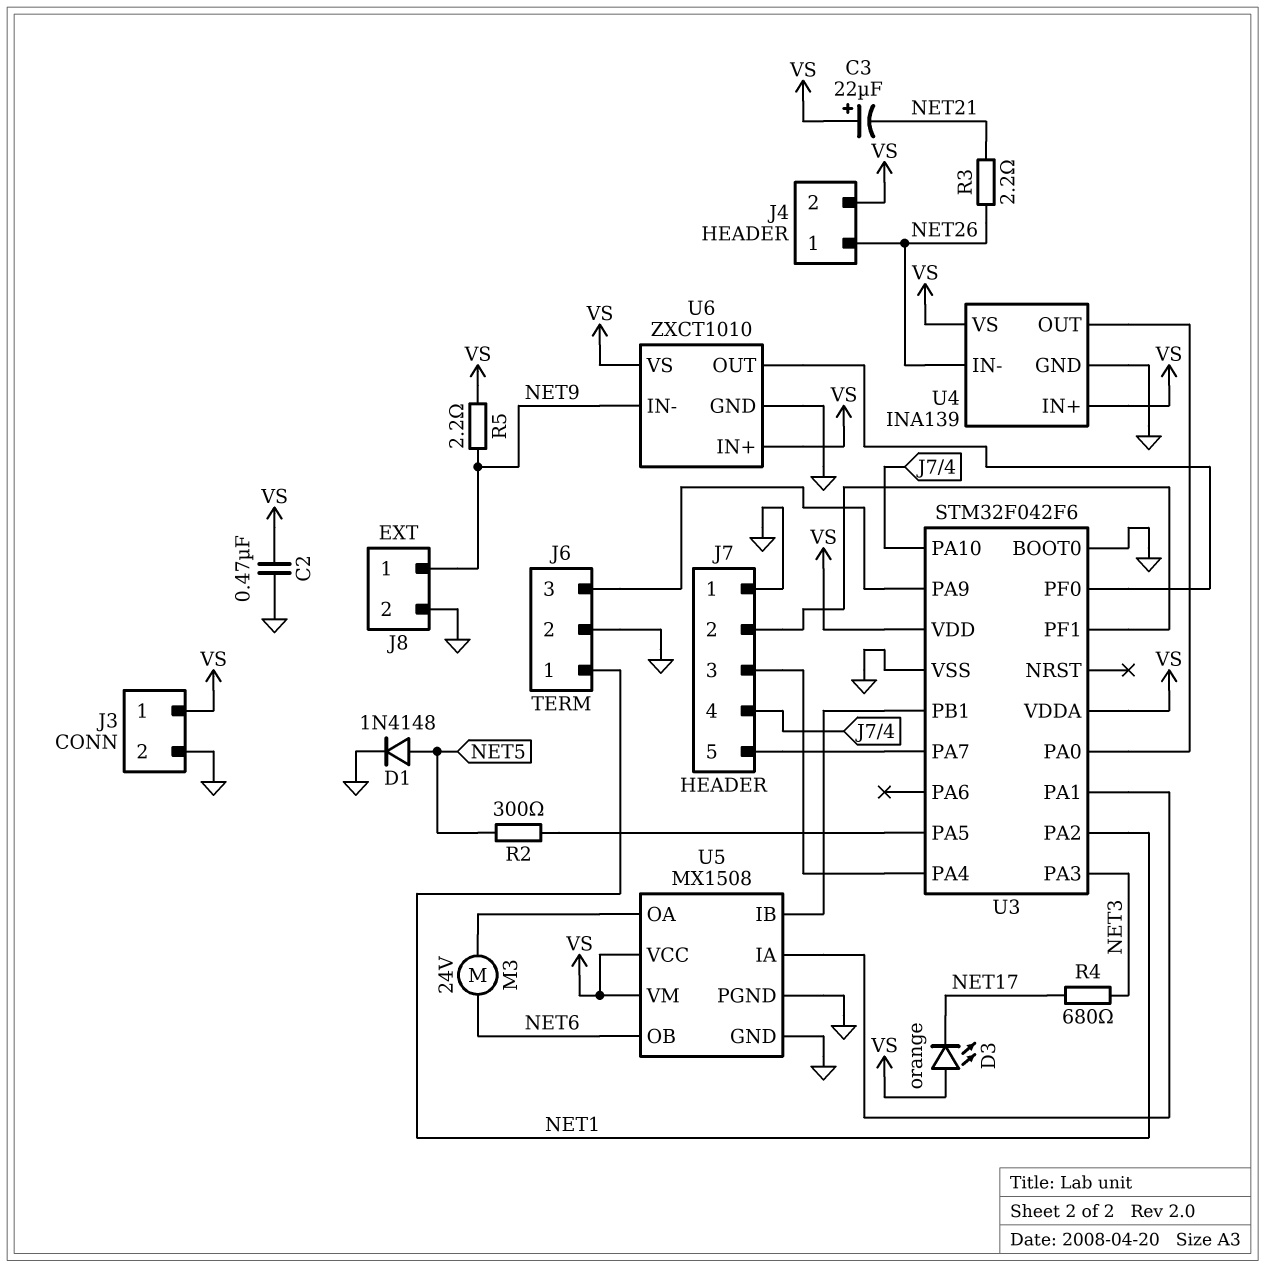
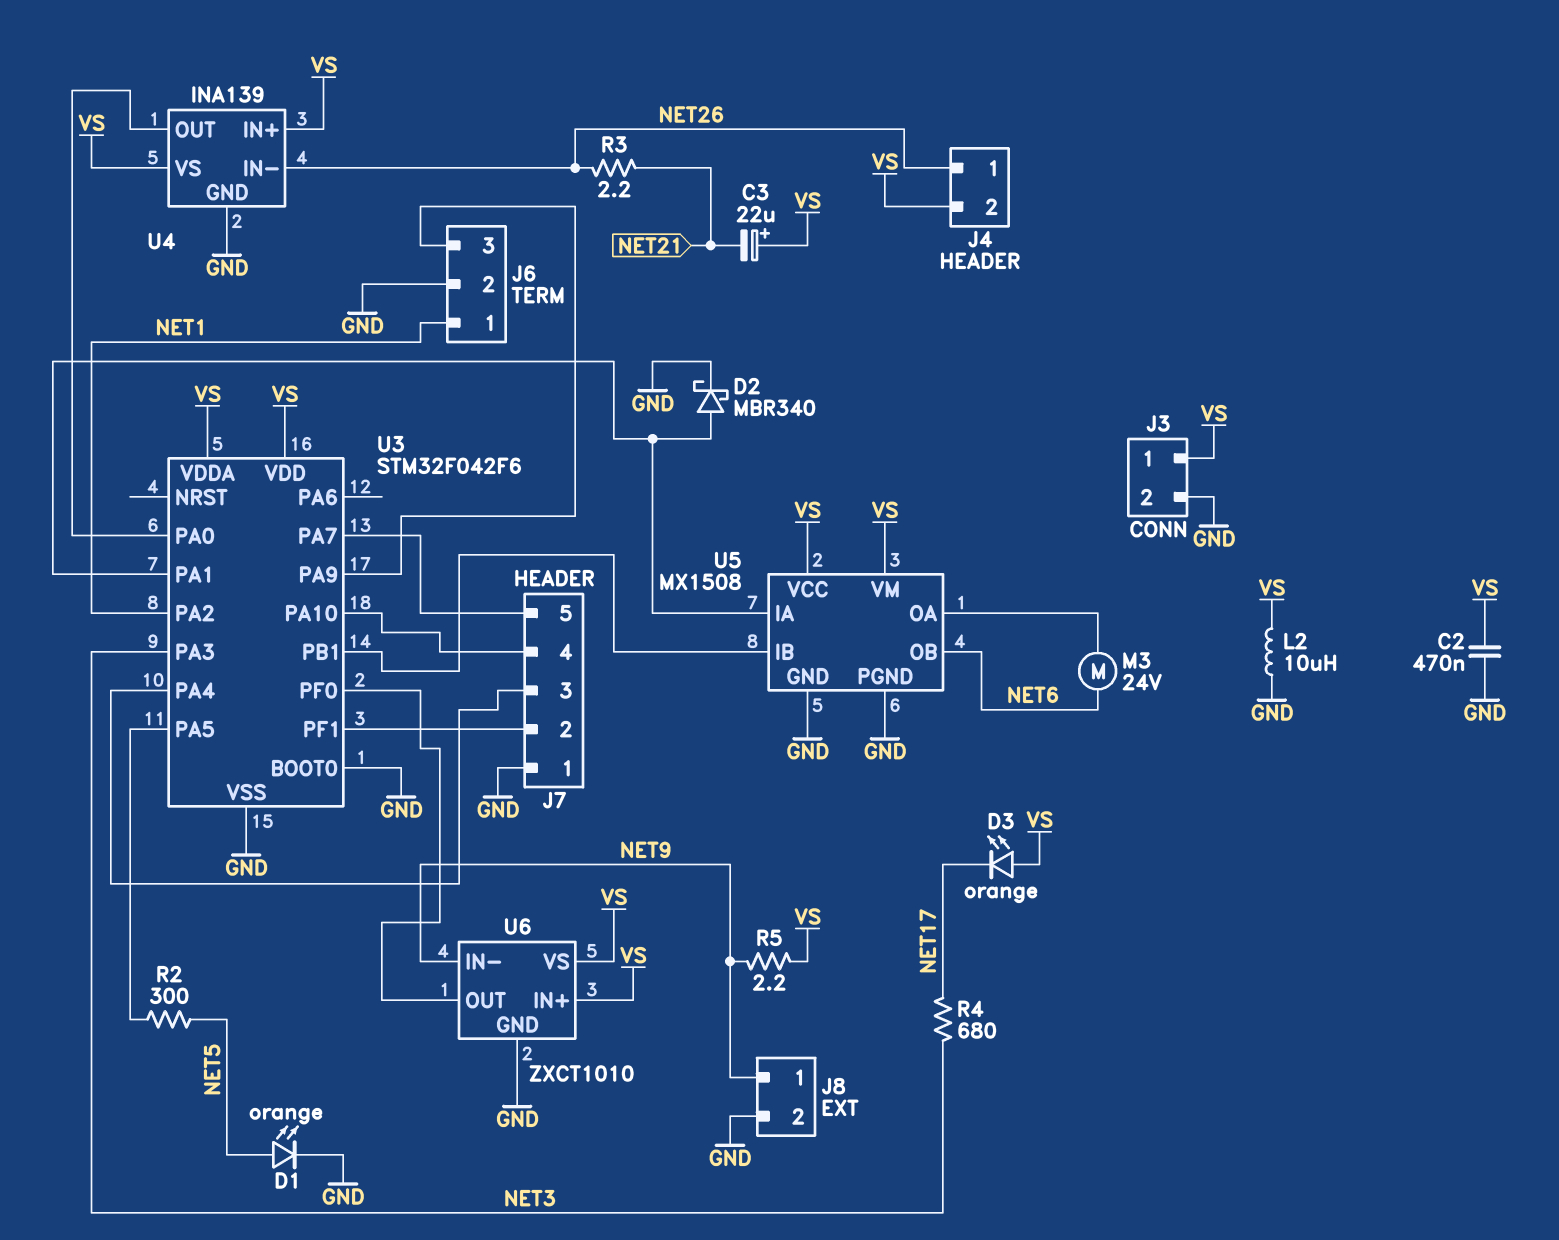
D1: diode 1N4148 (A NET5, K GND) -> LED orange (A NET5, K GND)
D2: none -> schottky MBR340 (A U3/PA1, K GND)
L2: none -> 10uH (GND, VS)

